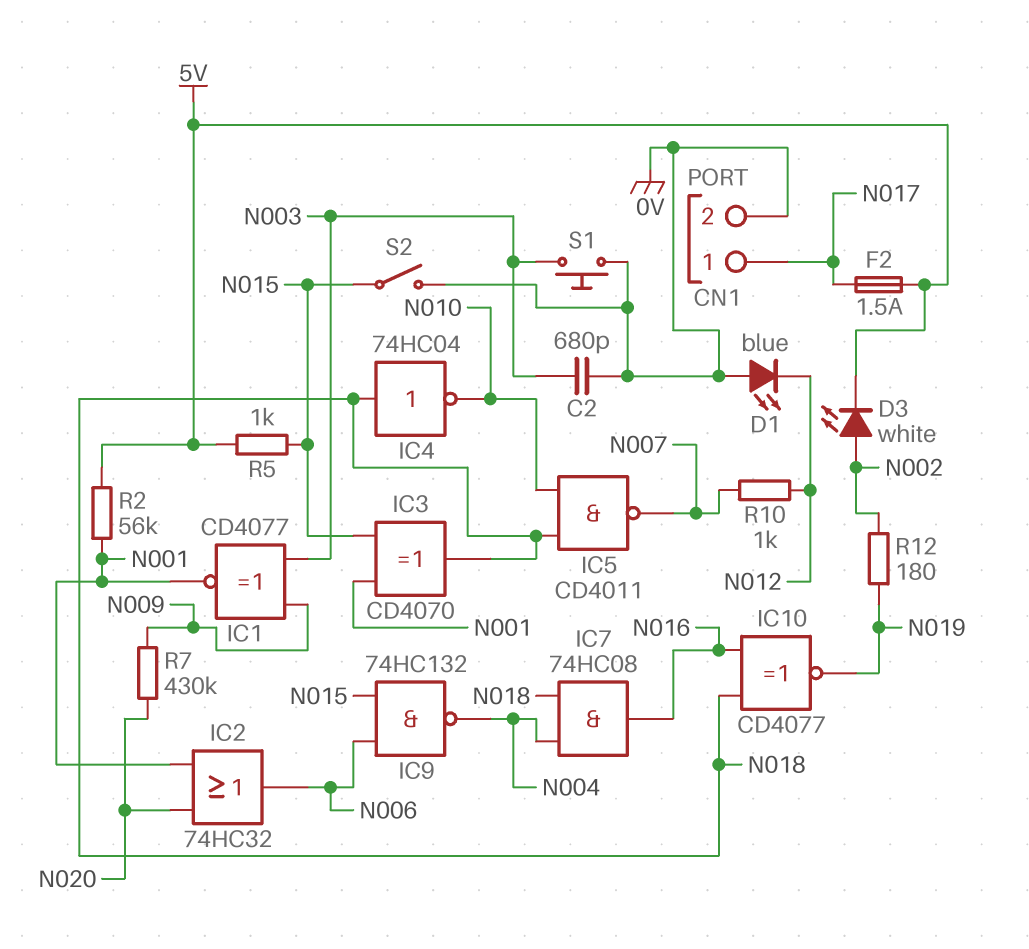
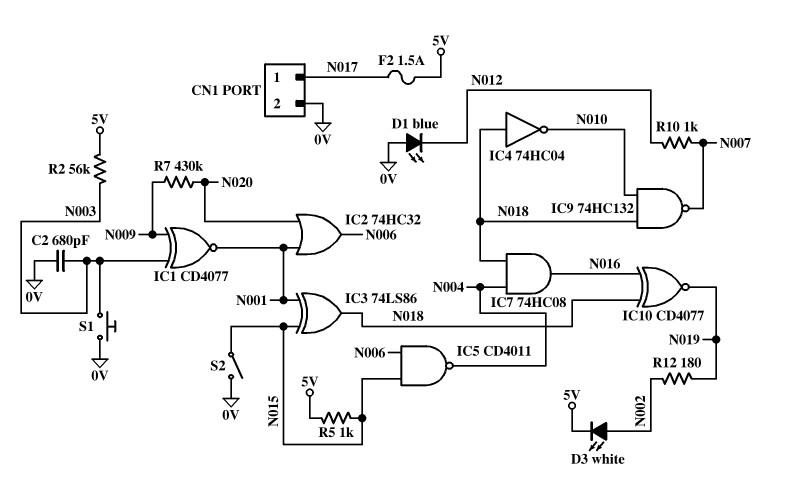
IC3: XOR CD4070 (in N001, in N015, out N018) -> XOR 74LS86 (in N001, in N015, out N018)
IC5: NAND CD4011 (in N010, in N018, out N007) -> NAND CD4011 (in N006, in N015, out N004)
IC9: NAND 74HC132 (in N006, in N015, out N004) -> NAND 74HC132 (in N010, in N018, out N007)
R2: 56k (5V, N001) -> 56k (5V, N003)

